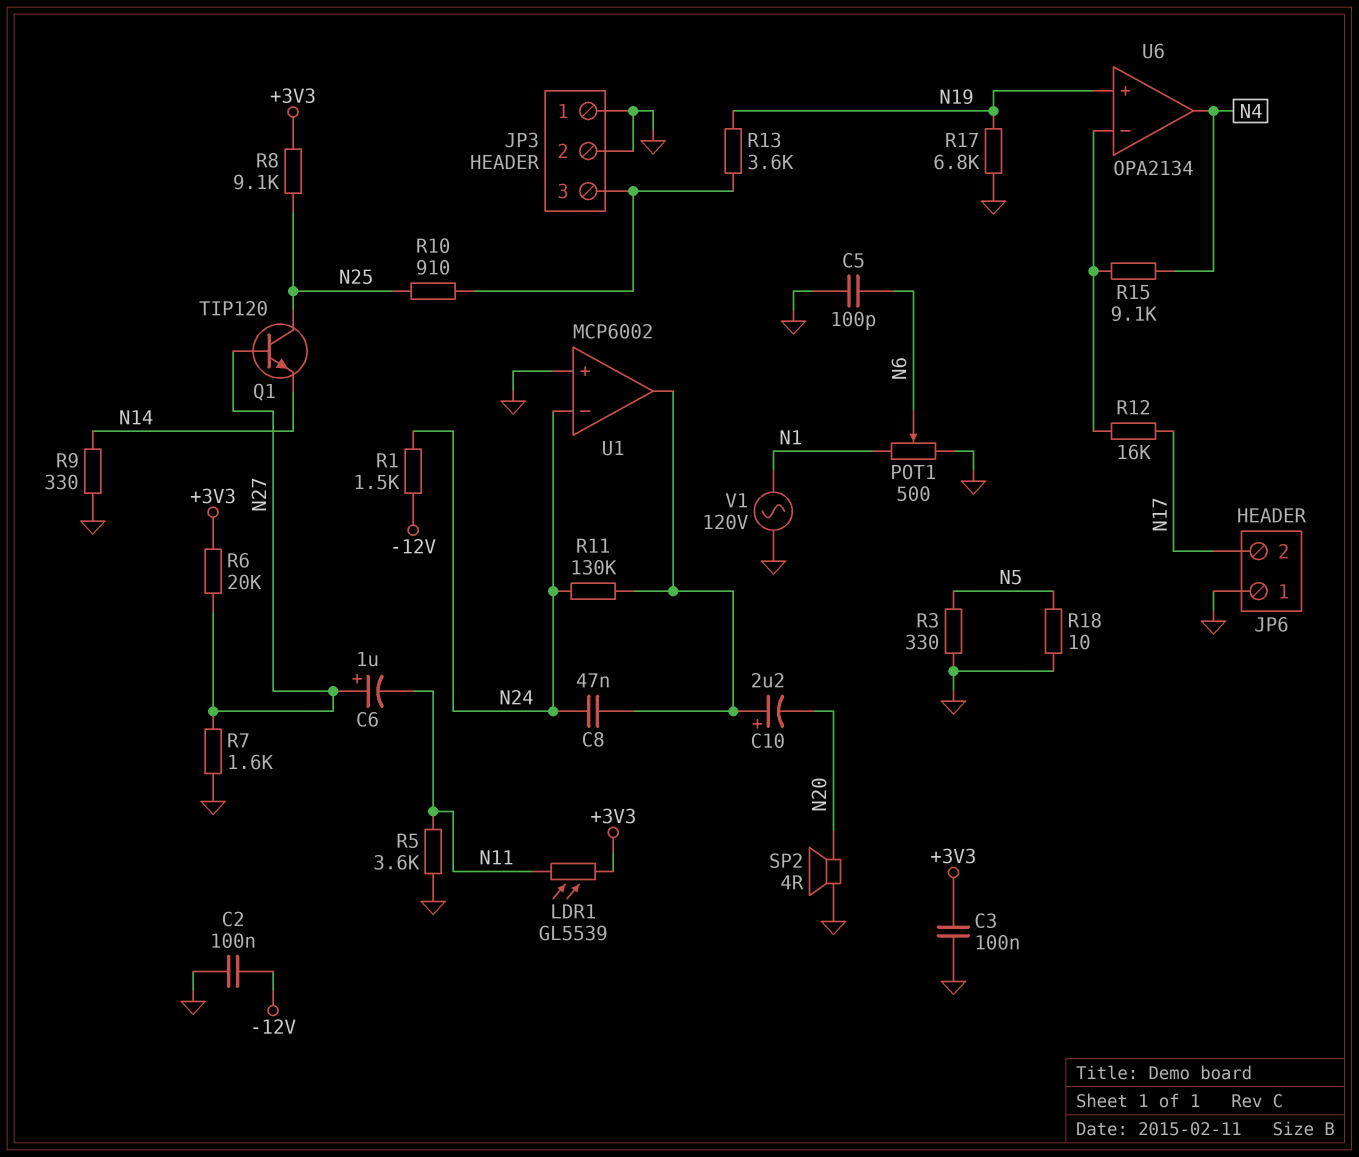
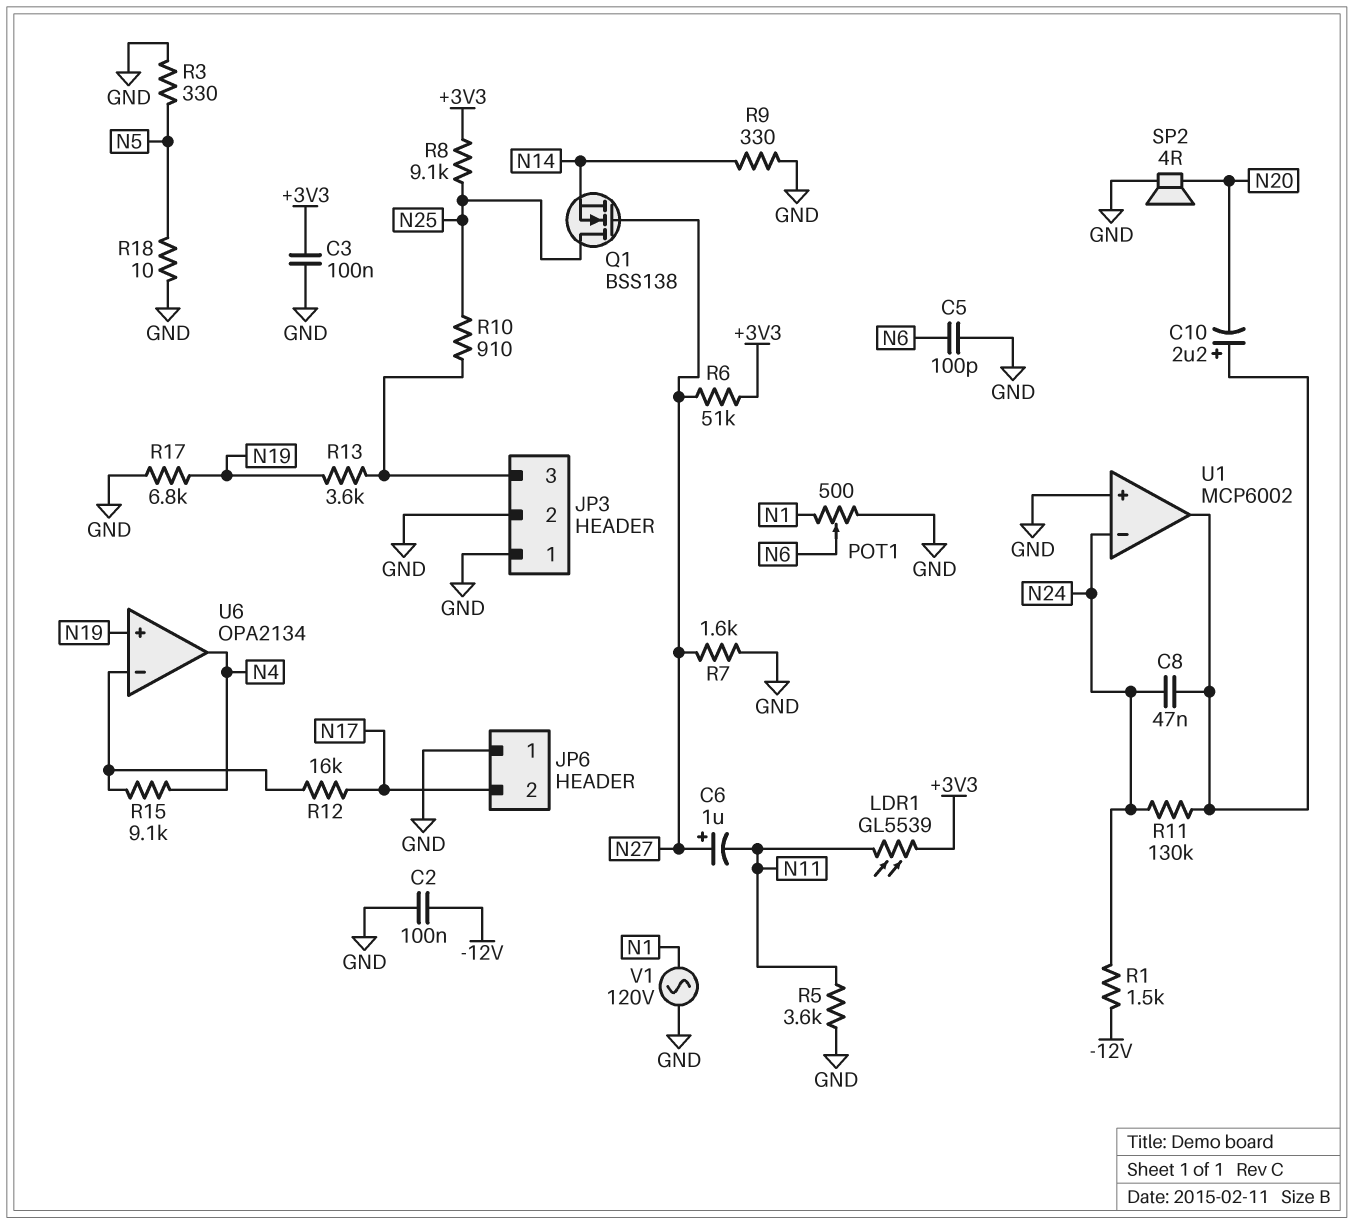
Q1: NPN TIP120 (B N27, C N25, E N14) -> NMOS BSS138 (G N27, D N25, S N14)
R6: 20k (+3V3, N27) -> 51k (+3V3, N27)

